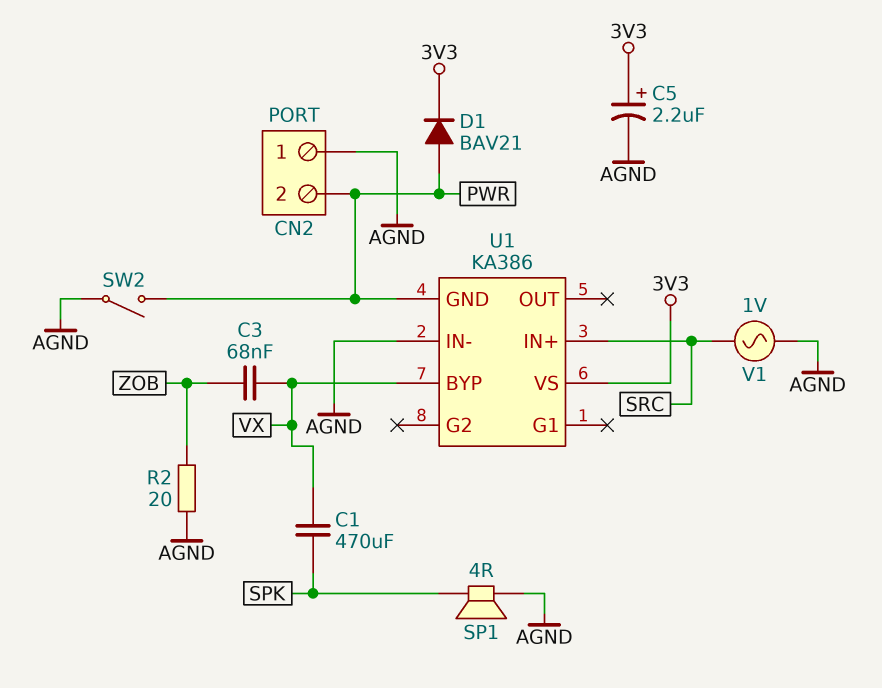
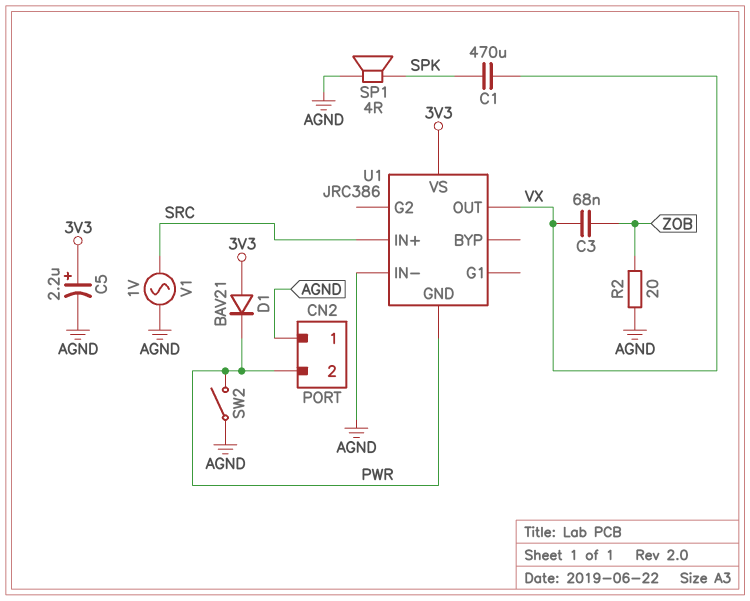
D1: diode BAV21 (A PWR, K 3V3) -> diode BAV21 (A 3V3, K PWR)
U1: KA386 -> JRC386
U1 pin BYP: VX -> none
U1 pin OUT: none -> VX

